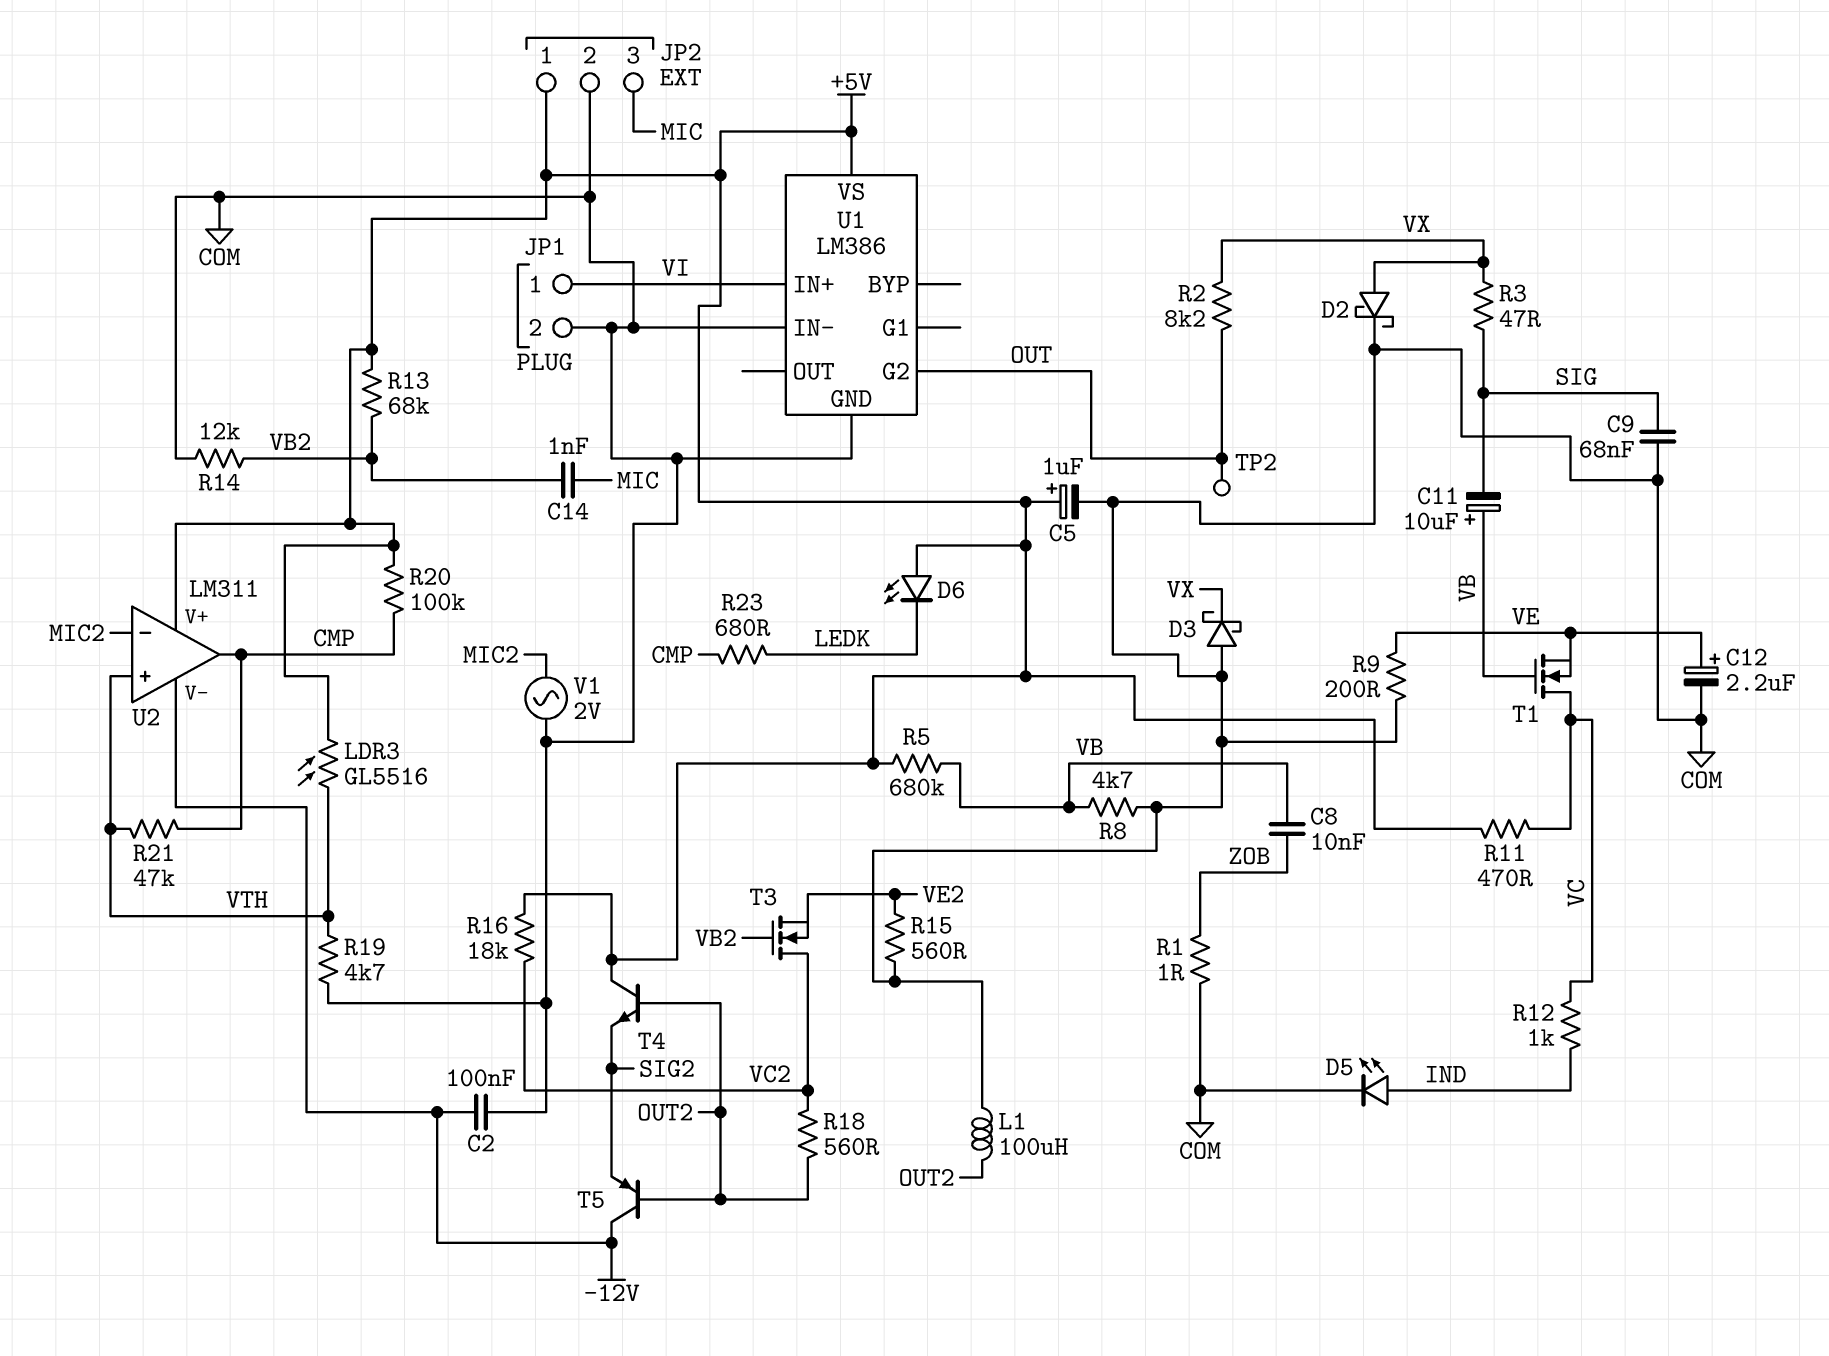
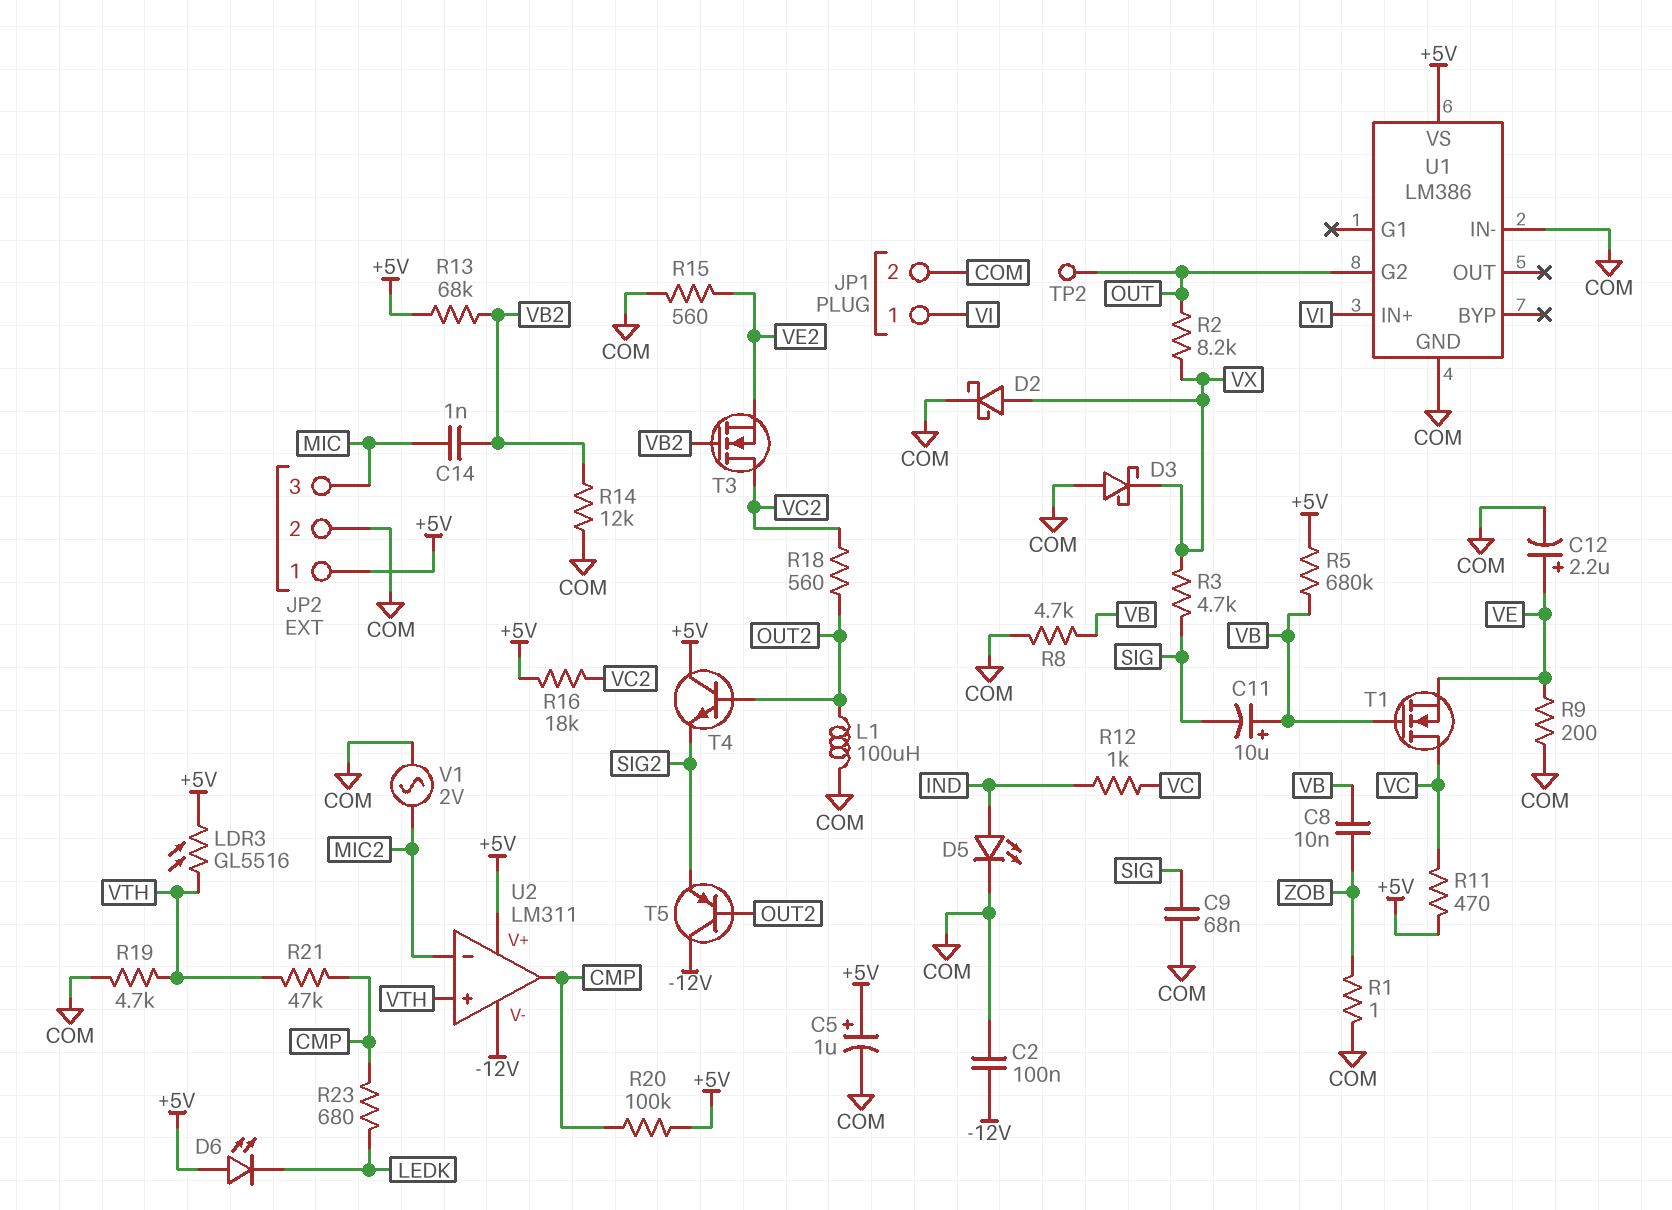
R3: 47 (SIG, VX) -> 4.7k (SIG, VX)

